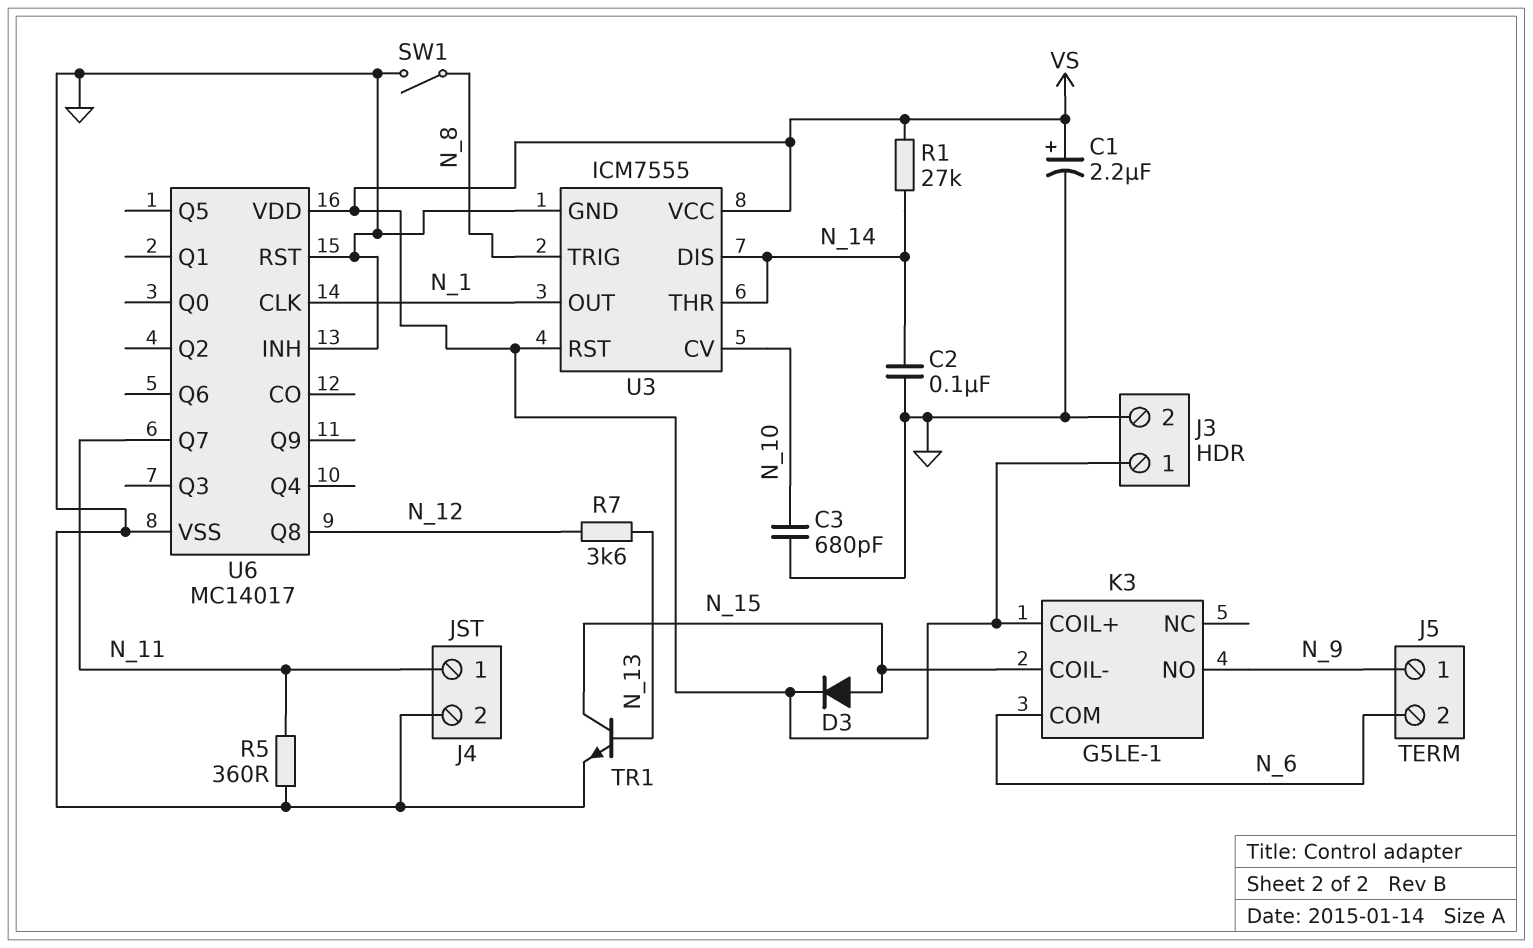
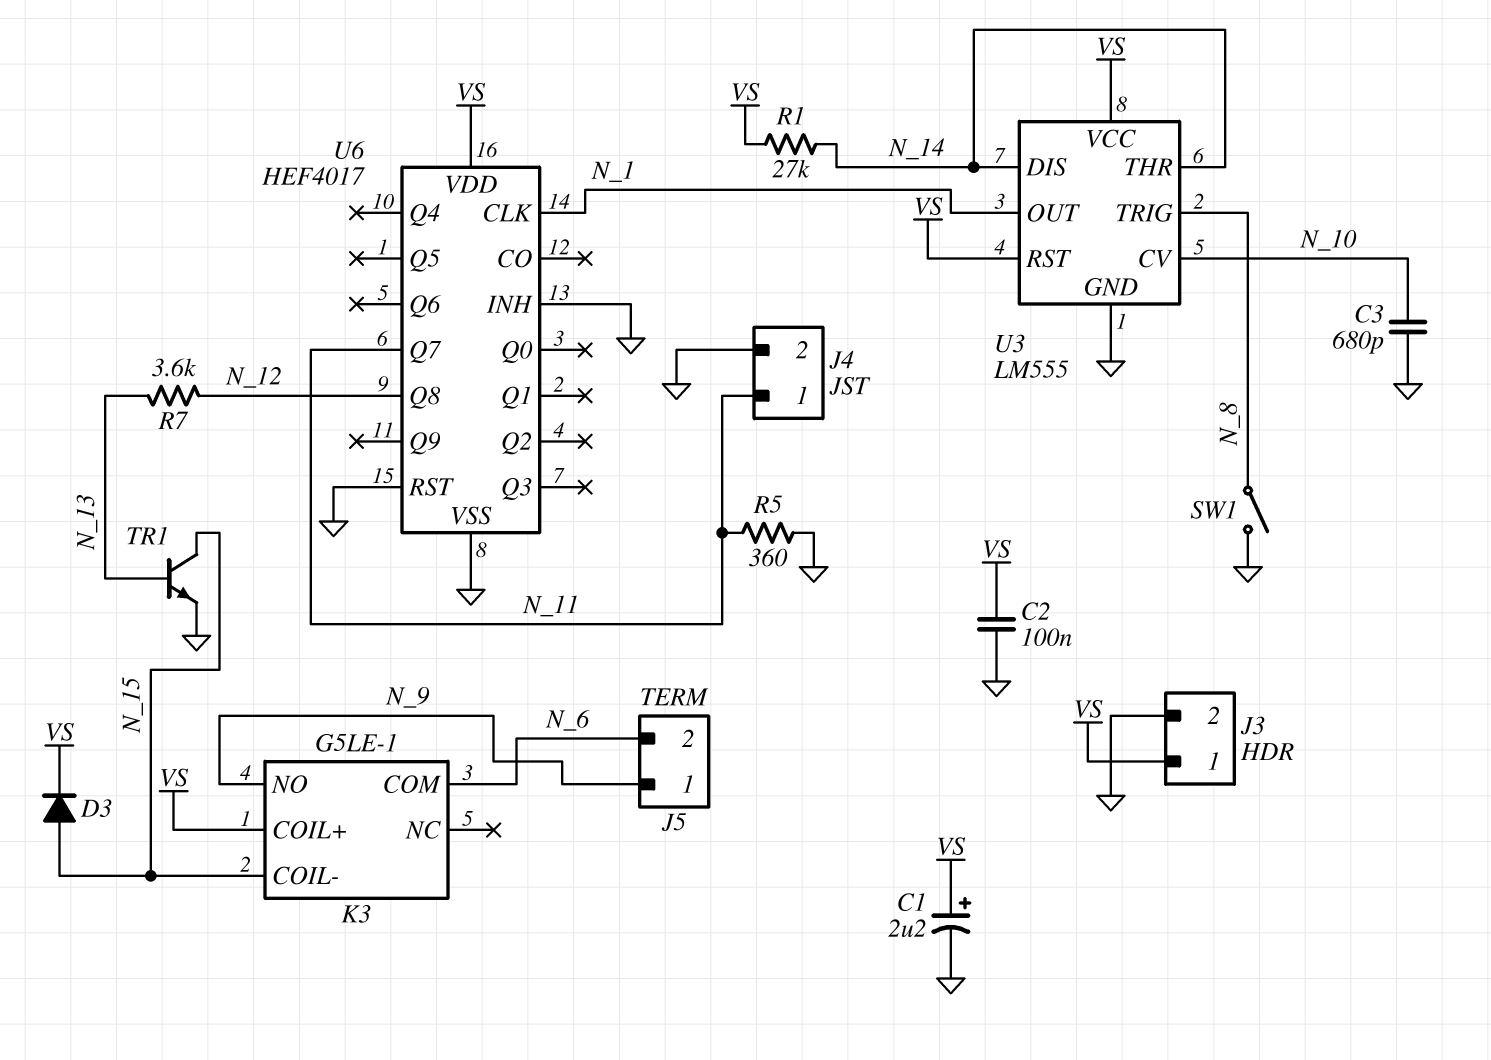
C2: 100nF (GND, N_14) -> 100nF (GND, VS)
U3: ICM7555 -> LM555
U6: MC14017 -> HEF4017

